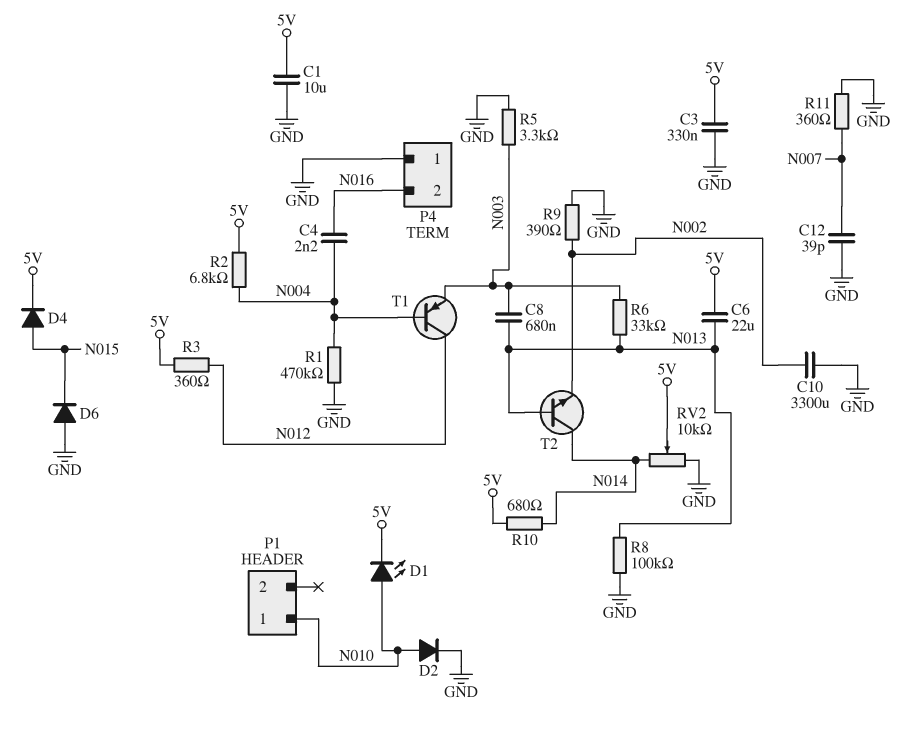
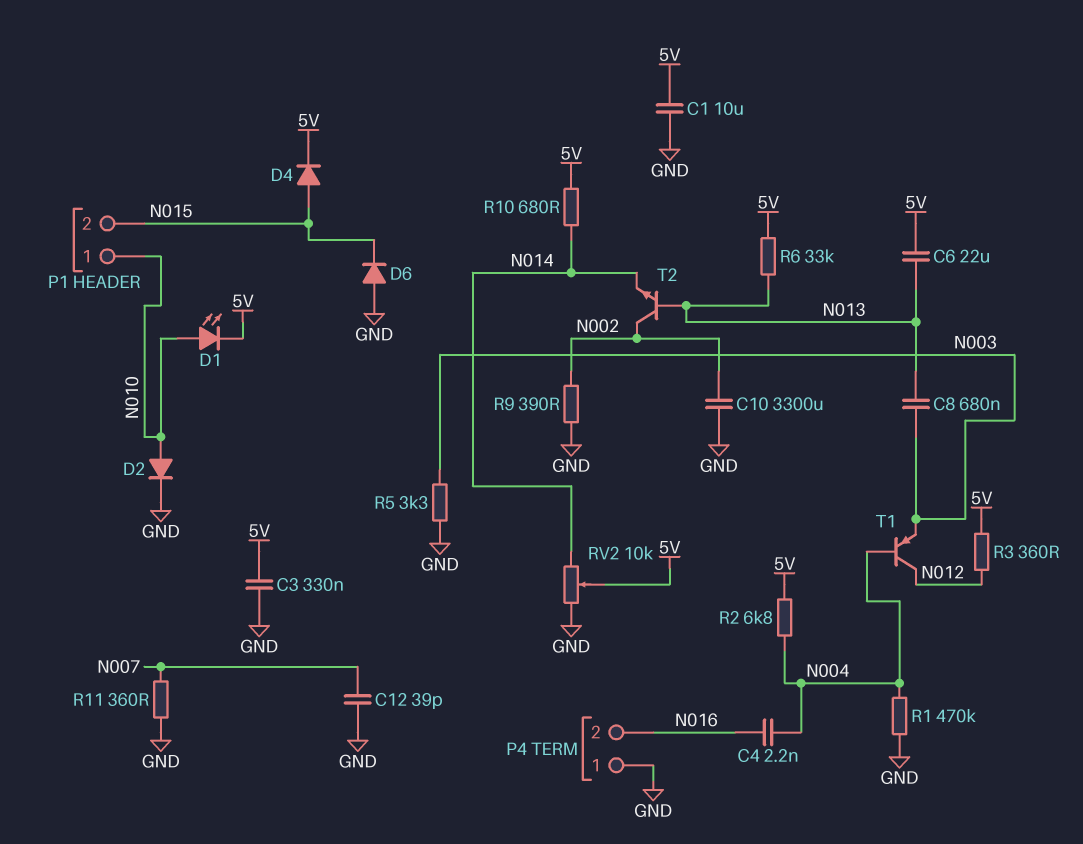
P1 pin 2: none -> N015
R6: 33k (N003, N013) -> 33k (5V, N013)
R8: 100k (GND, N013) -> none
T2: NPN (B N013, C N014, E N002) -> NPN (B N013, C N002, E N014)

